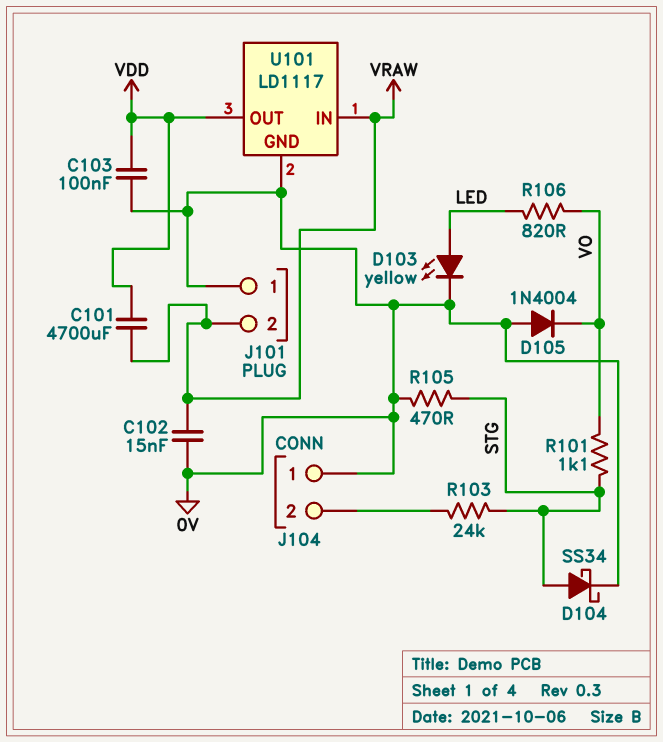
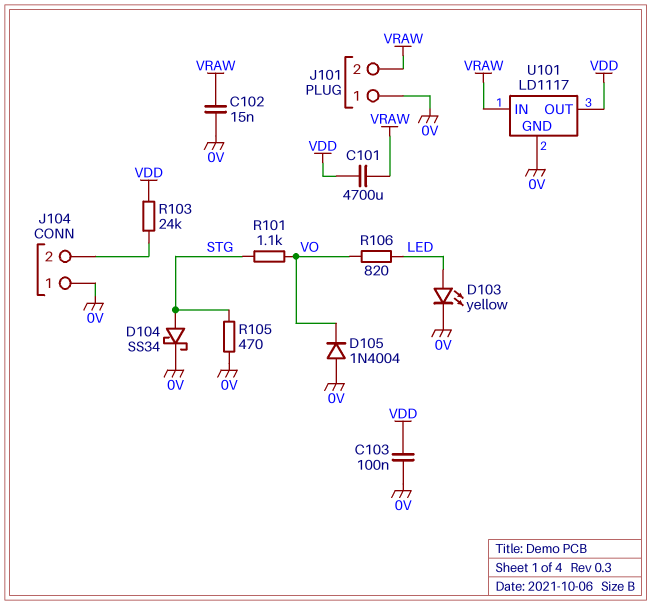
R103: 24k (J104/2, STG) -> 24k (J104/2, VDD)

